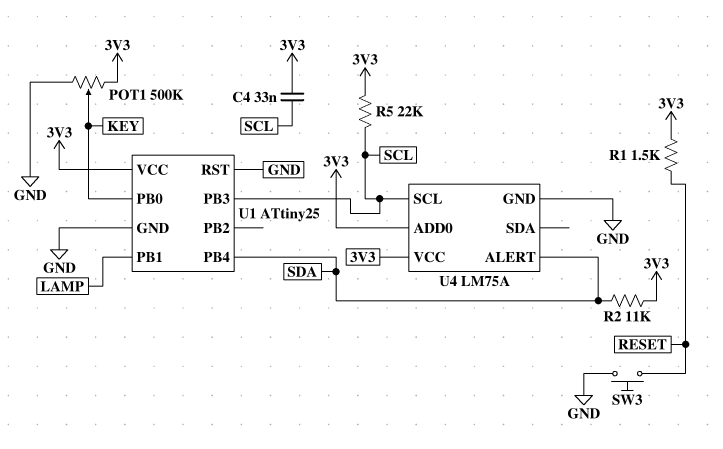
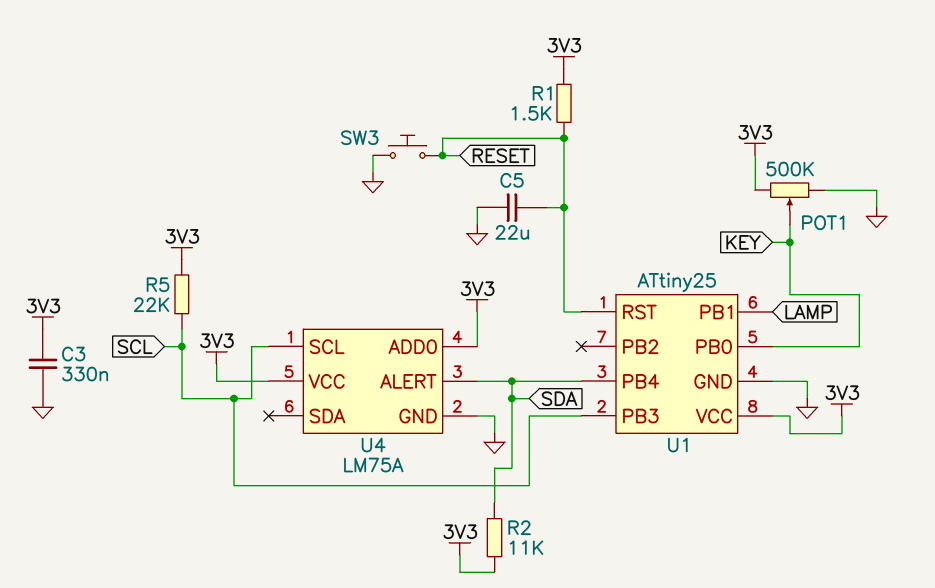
C3: none -> 330nF (3V3, GND)
C4: 33nF (3V3, SCL) -> none
C5: none -> 22uF (GND, RESET)
U1 pin RST: GND -> RESET

